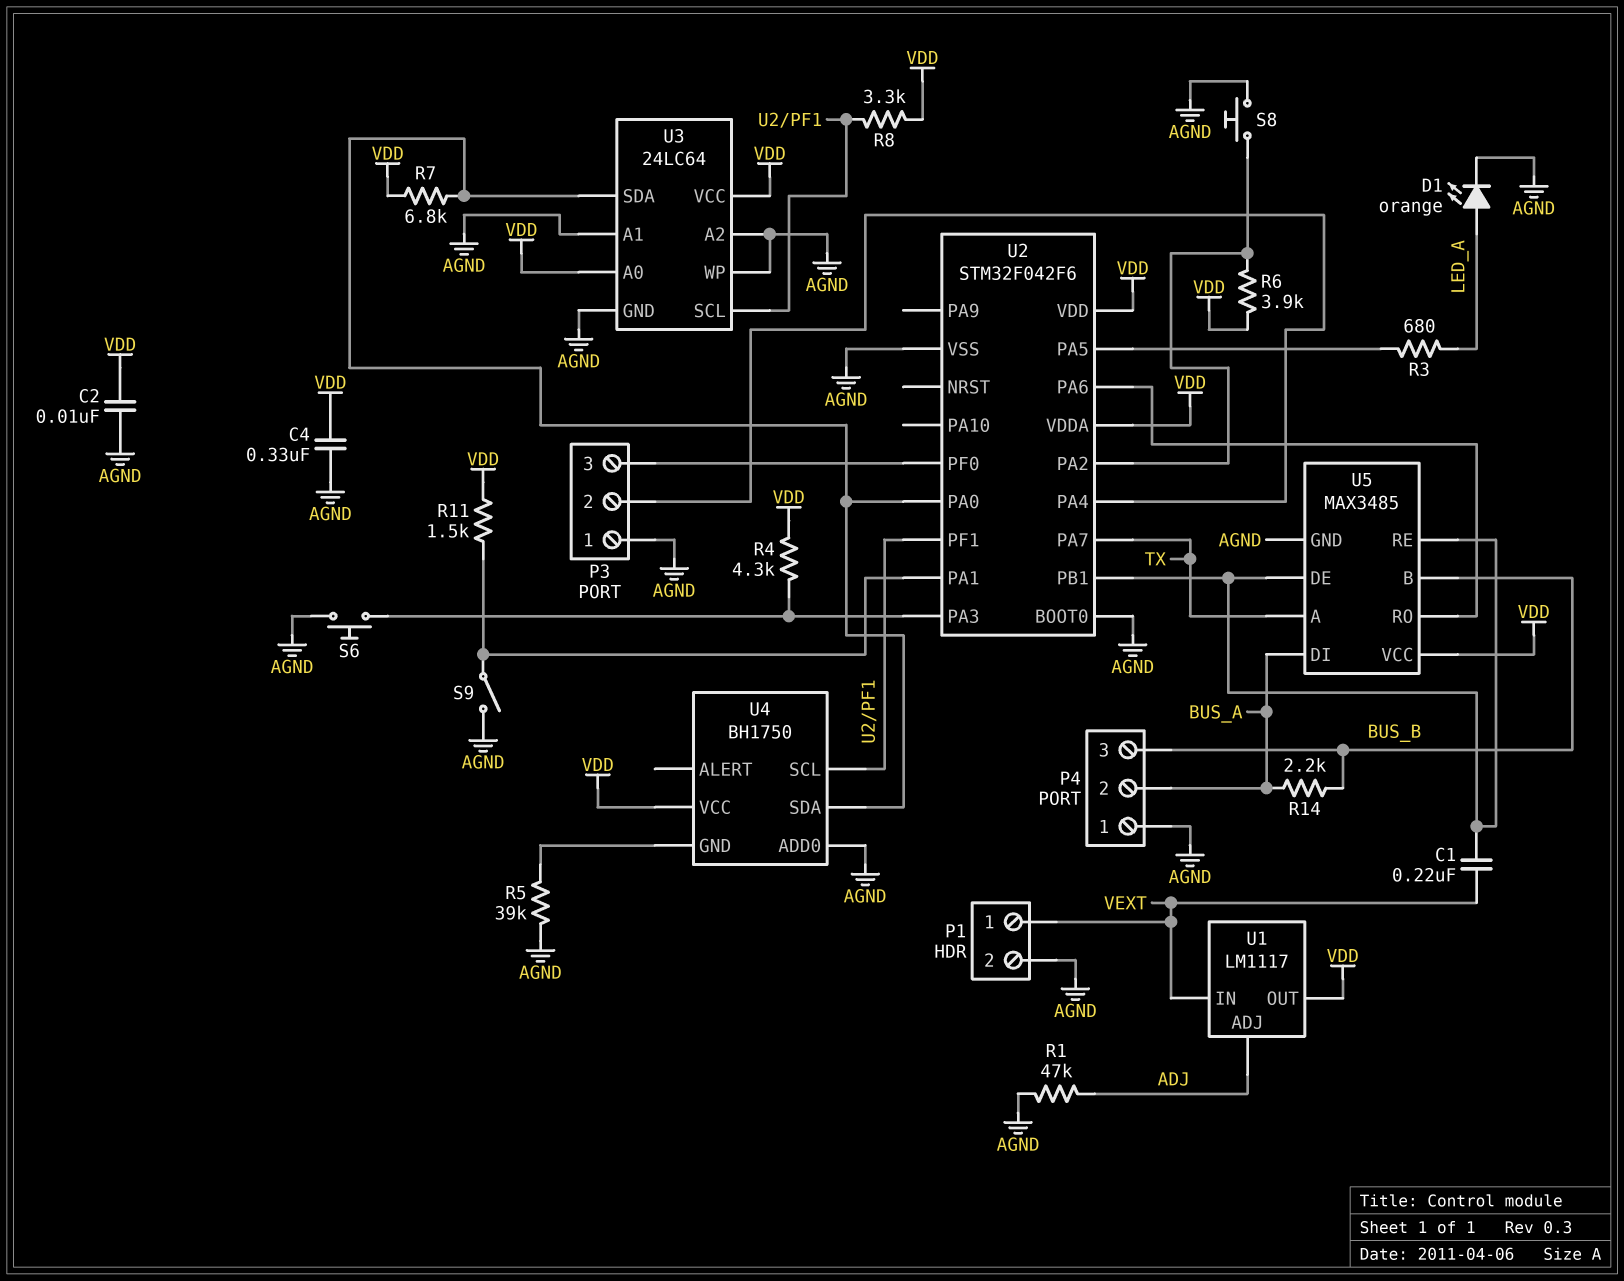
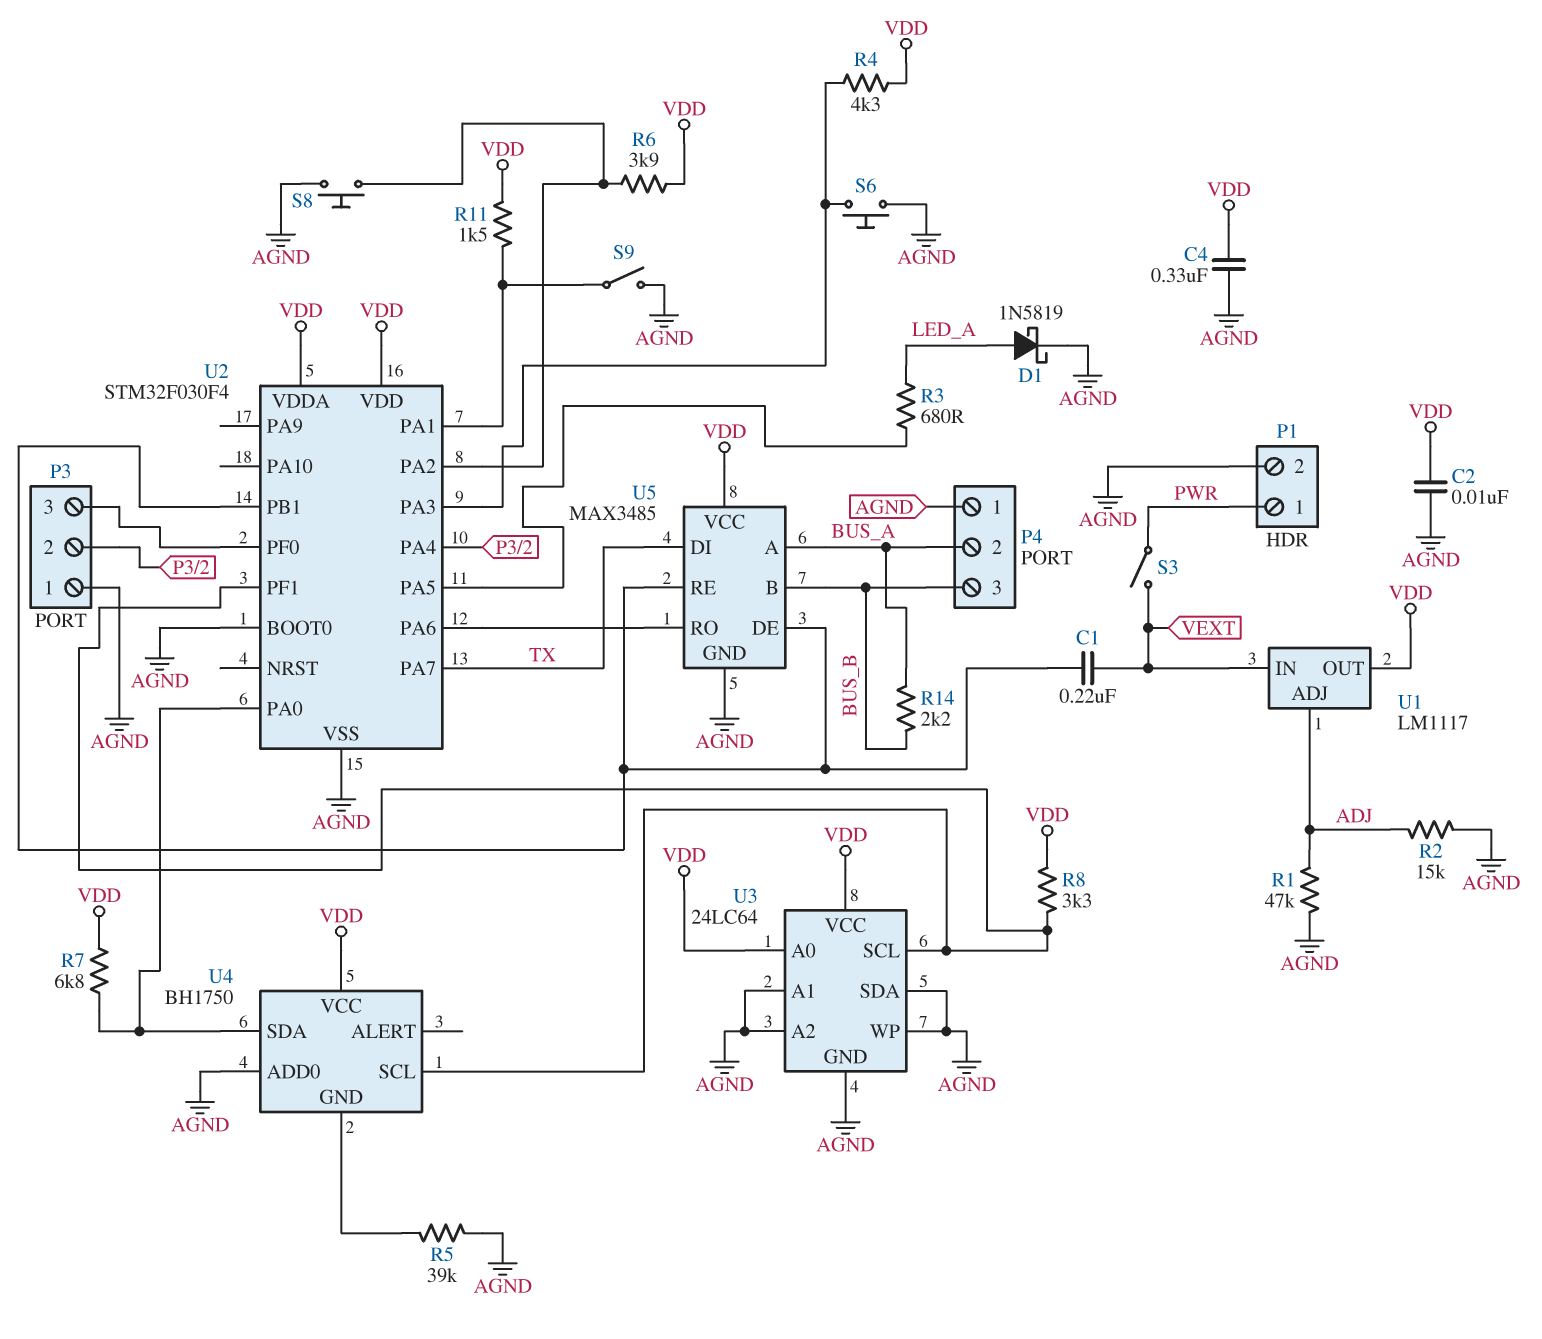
D1: LED orange (A LED_A, K AGND) -> schottky 1N5819 (A LED_A, K AGND)
P1 pin 1: VEXT -> PWR
R2: none -> 15k (ADJ, AGND)
S3: none -> switch (PWR, VEXT)
U2: STM32F042F6 -> STM32F030F4
U3 pin SDA: U2/PA0 -> AGND
U5 pin A: TX -> BUS_A
U5 pin DI: BUS_A -> TX

